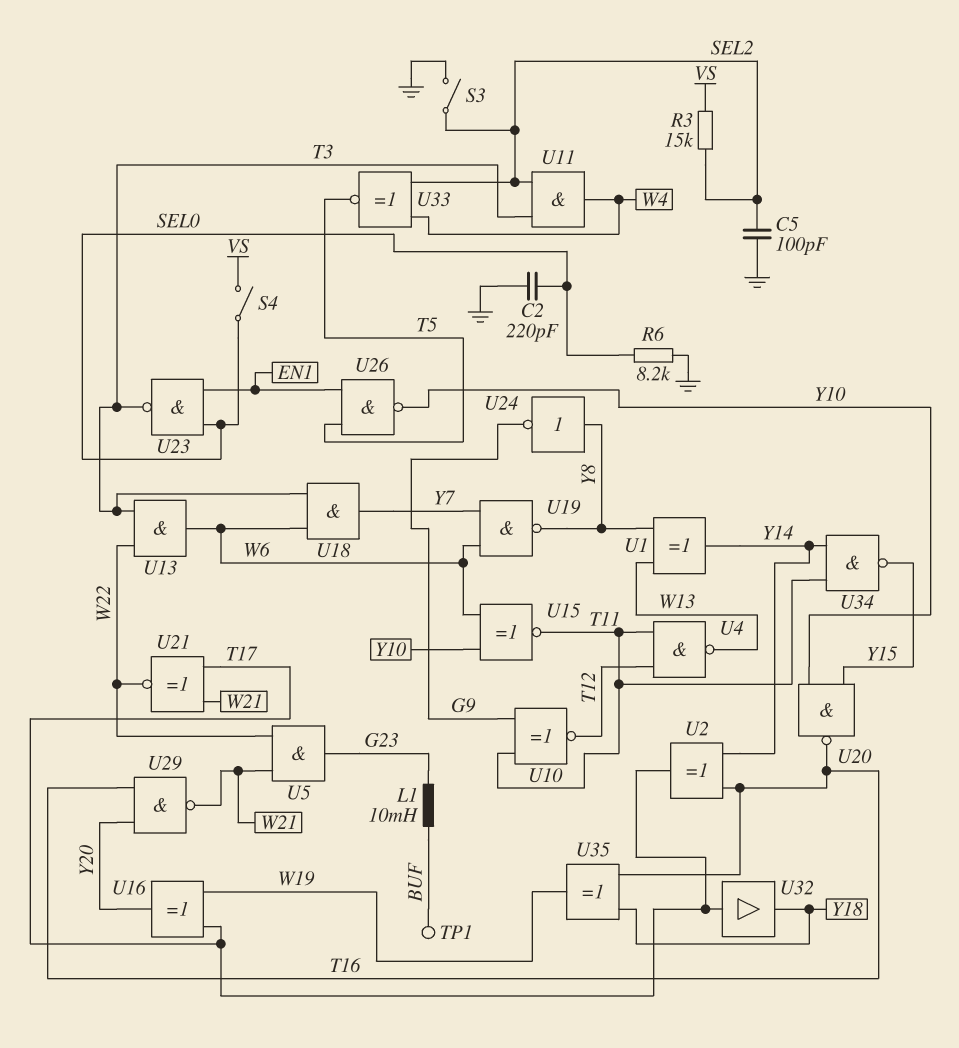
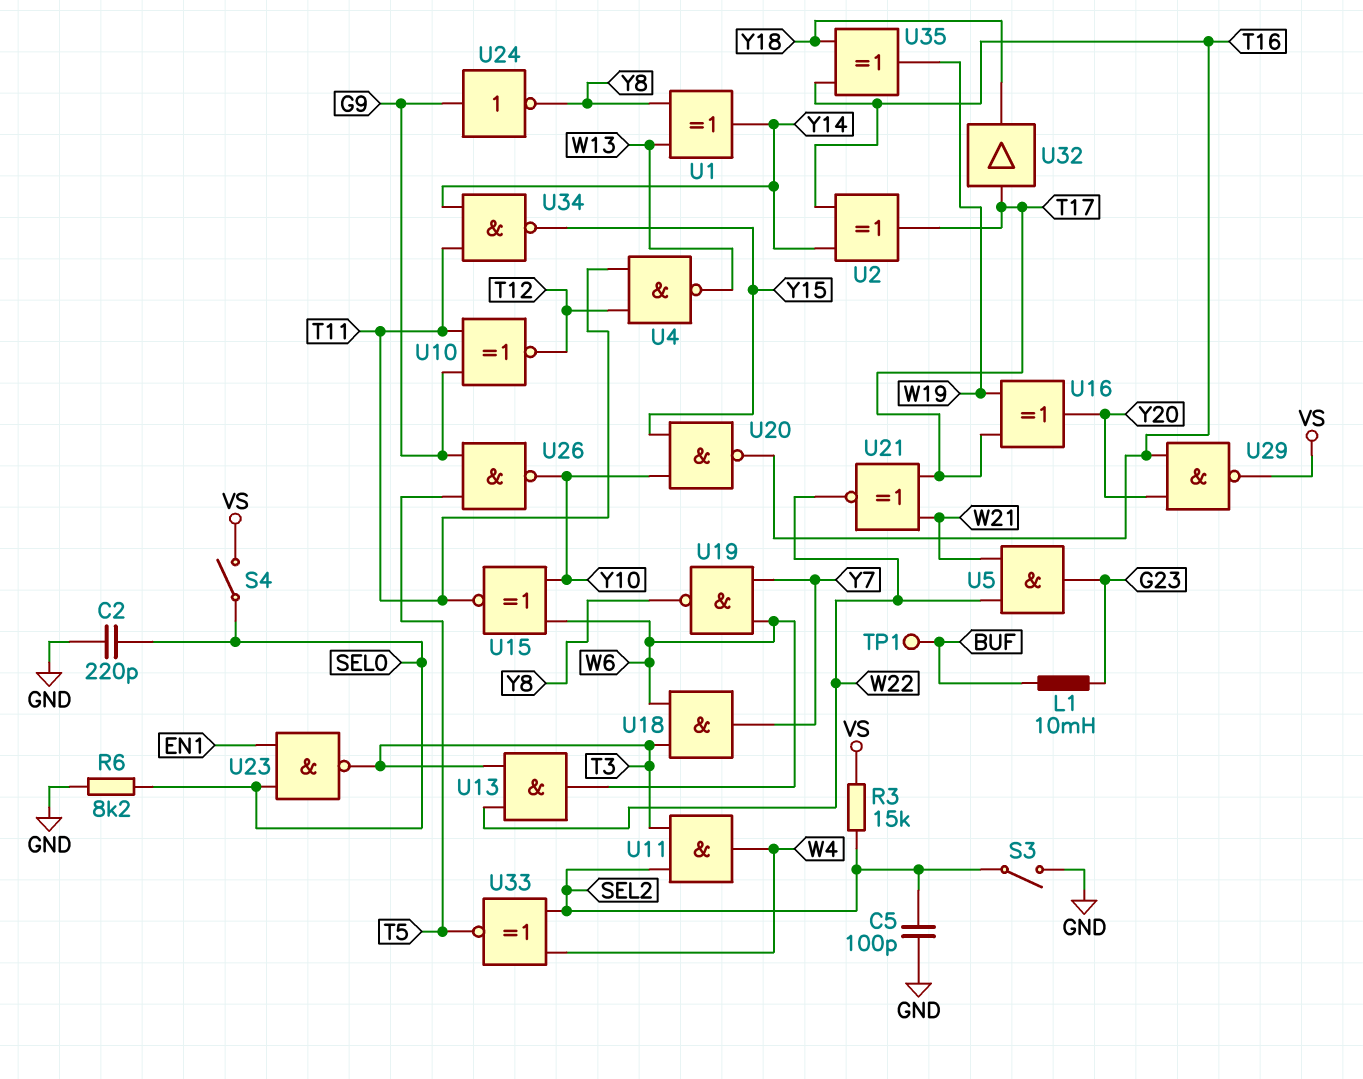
U24: NOT (in Y8, out G9) -> NOT (in G9, out Y8)
U26: NAND (in EN1, in T5, out Y10) -> NAND (in G9, in T5, out Y10)
U29: NAND (in T16, in Y20, out W21) -> NAND (in T16, in Y20, out VS)

